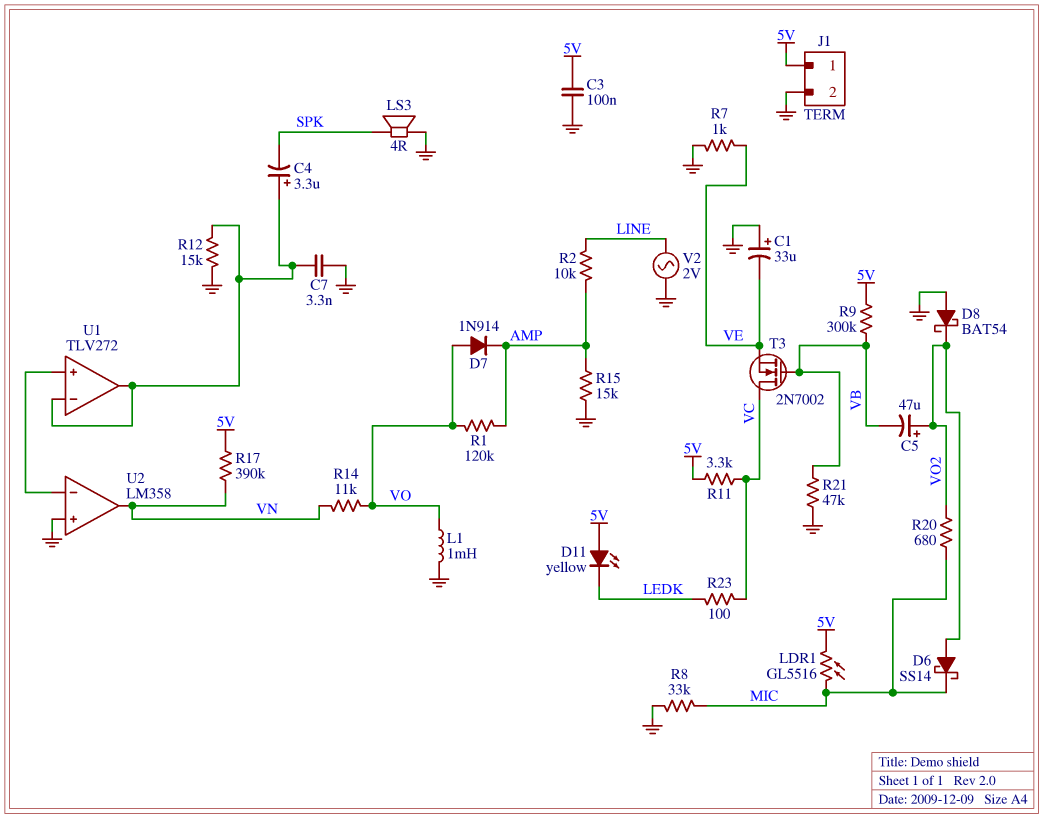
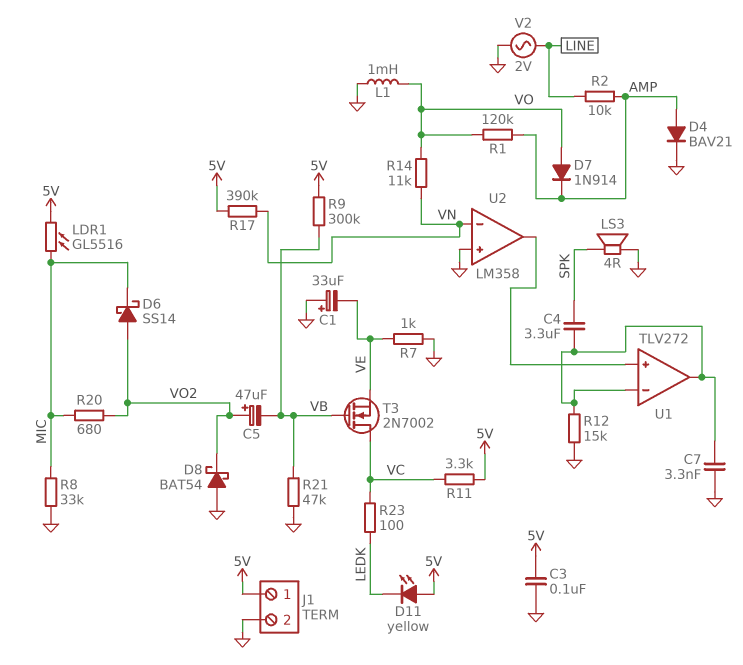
C4: 3.3uF (plus U1/in-, minus SPK) -> 3.3uF (SPK, U1/in-)
D4: none -> diode BAV21 (A AMP, K GND)
R15: 15k (AMP, GND) -> none
U2 pin in-: U1/in+ -> VN
U2 pin out: VN -> U1/in+

